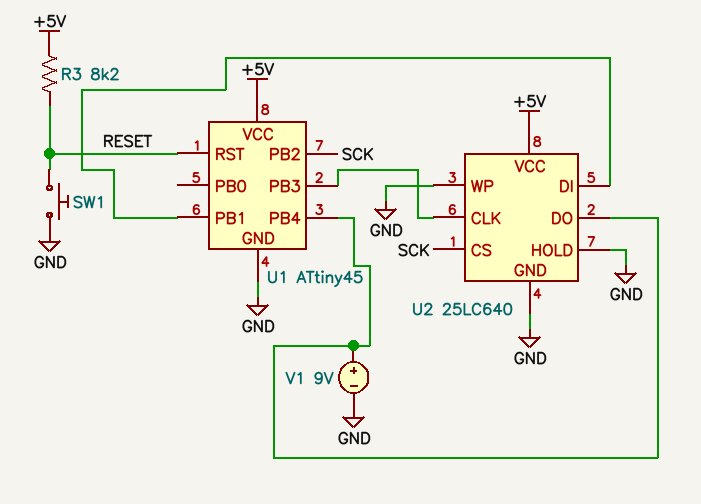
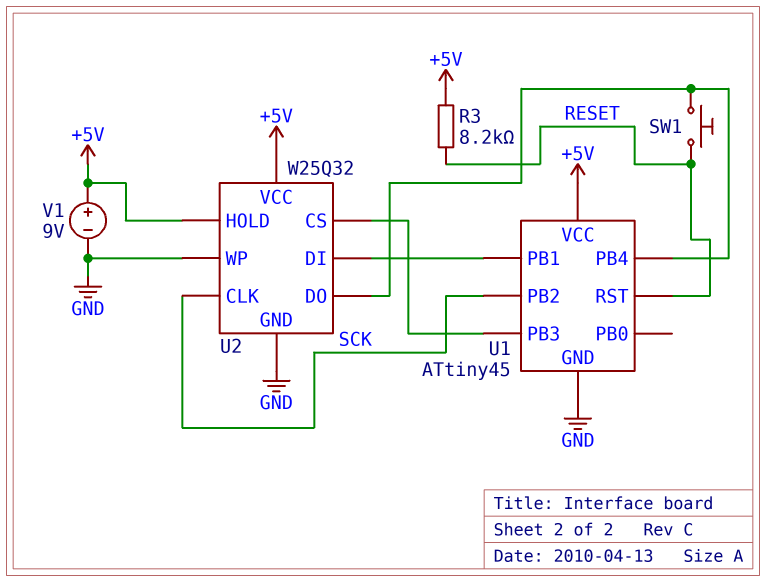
SW1: button (GND, RESET) -> button (RESET, U1/PB4)
U2: 25LC640 -> W25Q32
U2 pin CLK: U1/PB3 -> SCK
U2 pin CS: SCK -> U1/PB3
U2 pin HOLD: GND -> +5V
V1: 9V (plus U1/PB4, minus GND) -> 9V (plus +5V, minus GND)

